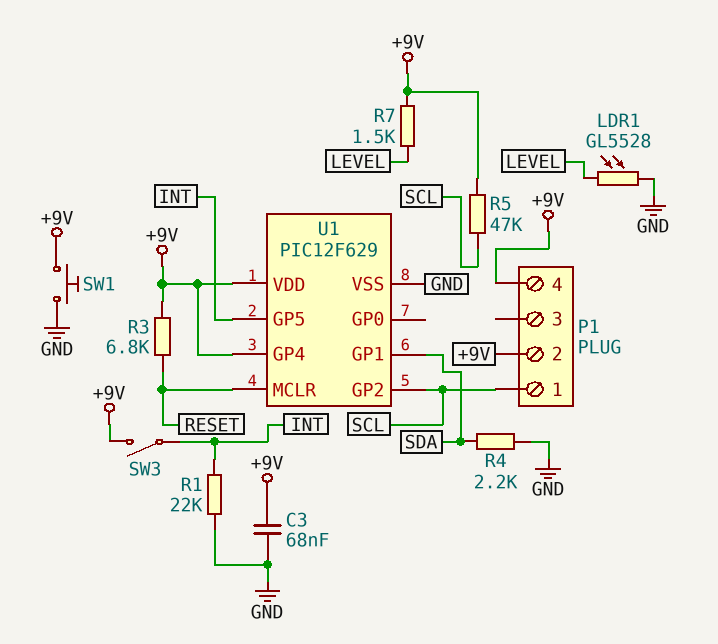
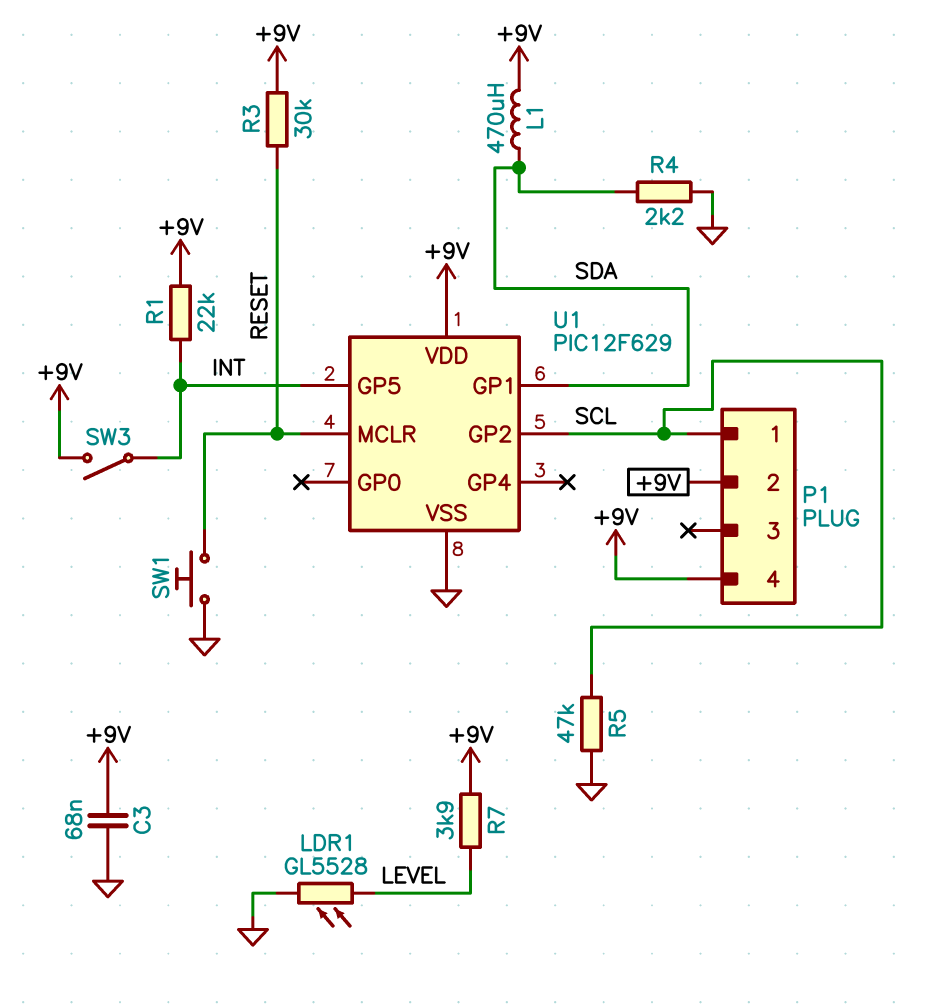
L1: none -> 470uH (+9V, SDA)
R1: 22k (GND, INT) -> 22k (+9V, INT)
R3: 6.8k (+9V, RESET) -> 30k (+9V, RESET)
R5: 47k (+9V, SCL) -> 47k (GND, SCL)
R7: 1.5k (+9V, LEVEL) -> 3.9k (+9V, LEVEL)
SW1: button (+9V, GND) -> button (GND, RESET)
U1 pin GP4: +9V -> none

